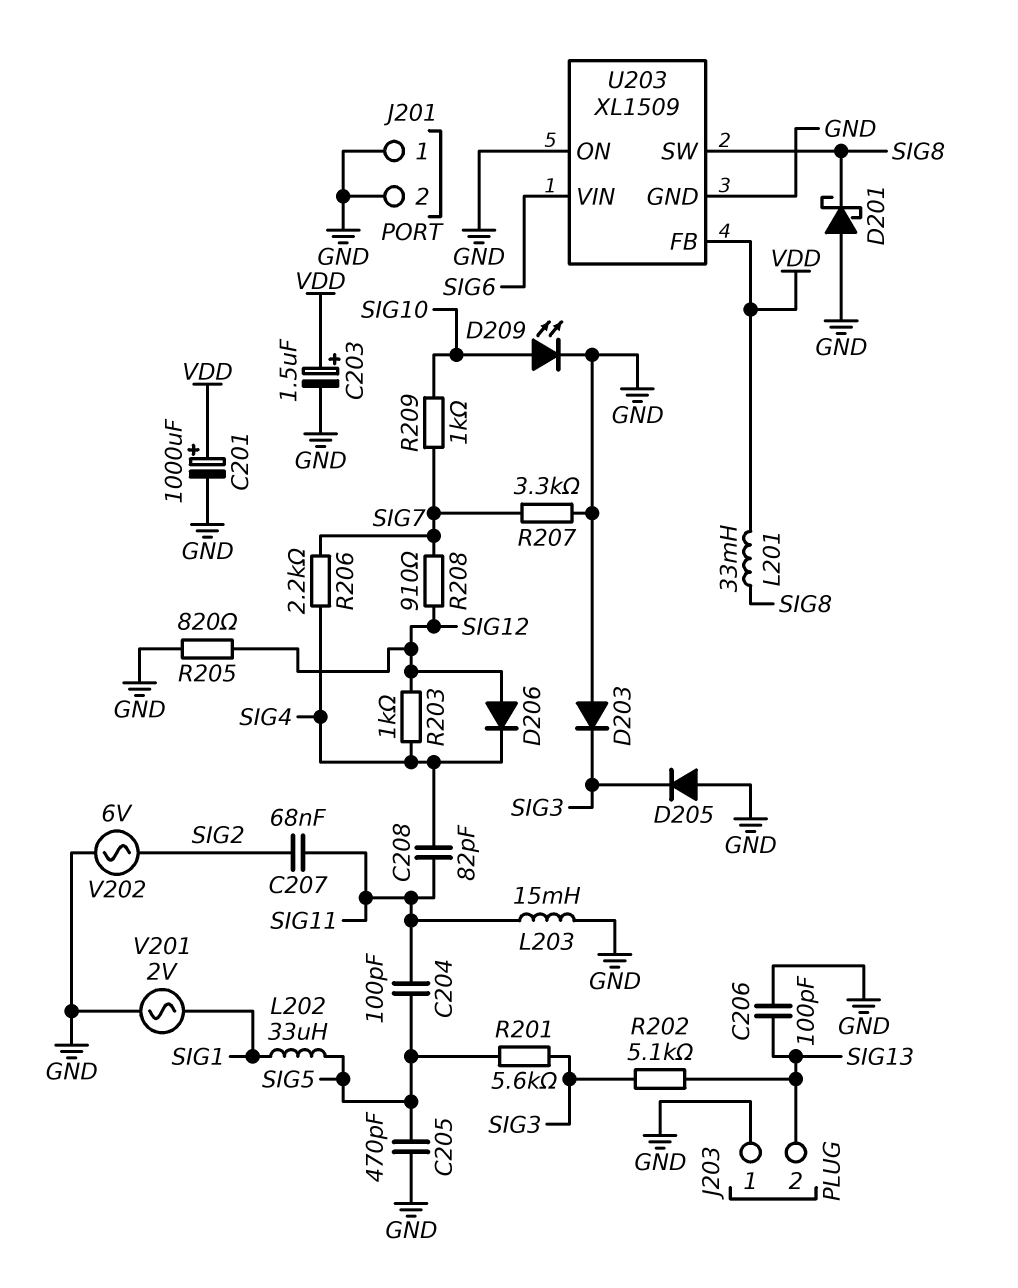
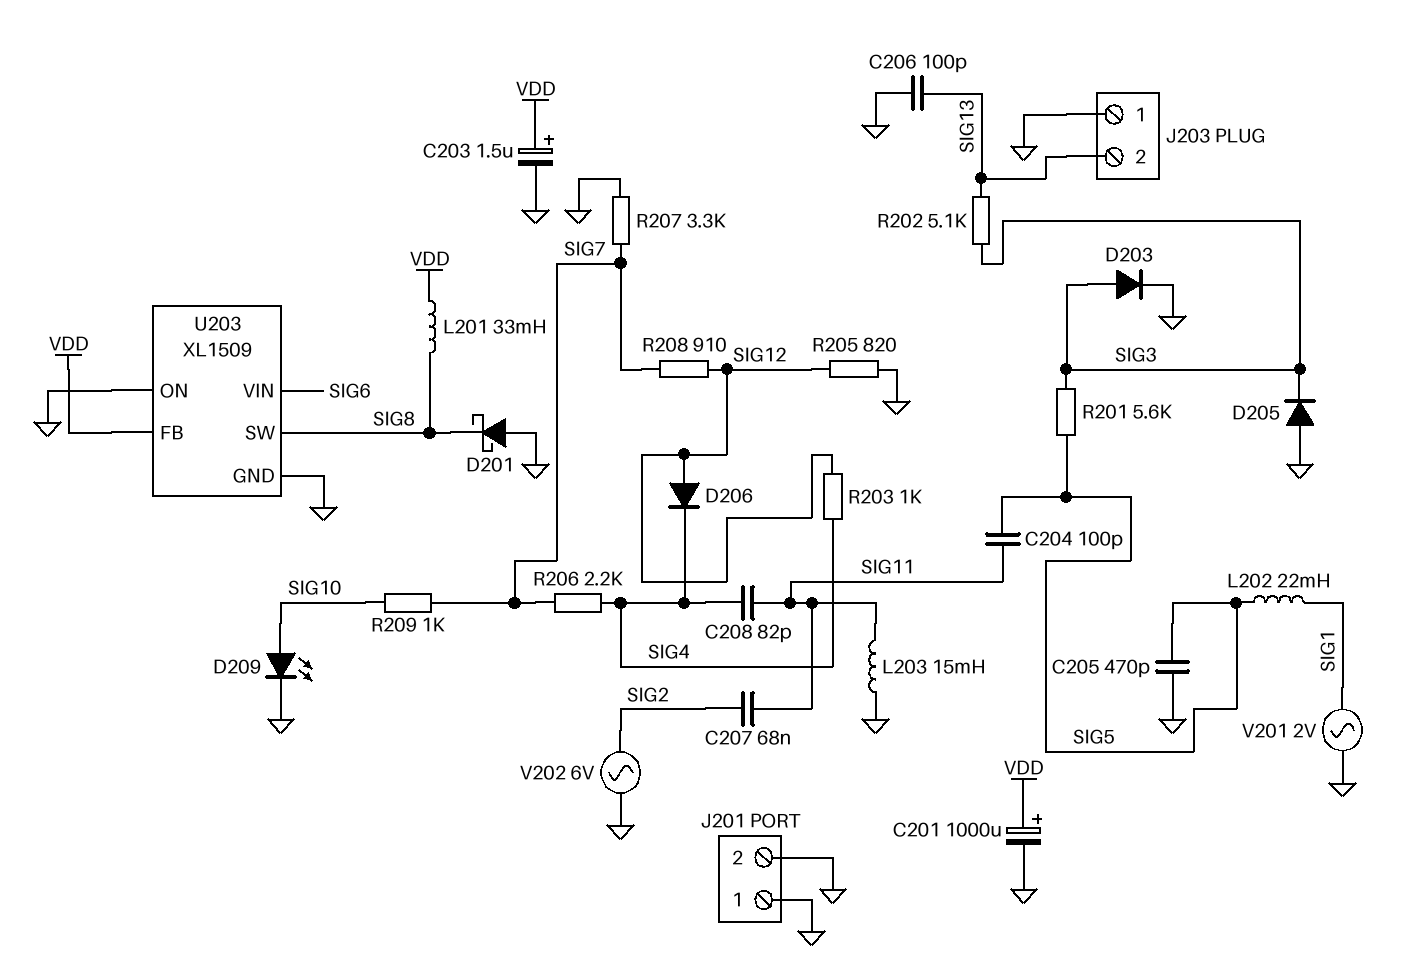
D203: diode (A GND, K SIG3) -> diode (A SIG3, K GND)
L202: 33uH (SIG1, SIG5) -> 22mH (SIG1, SIG5)

